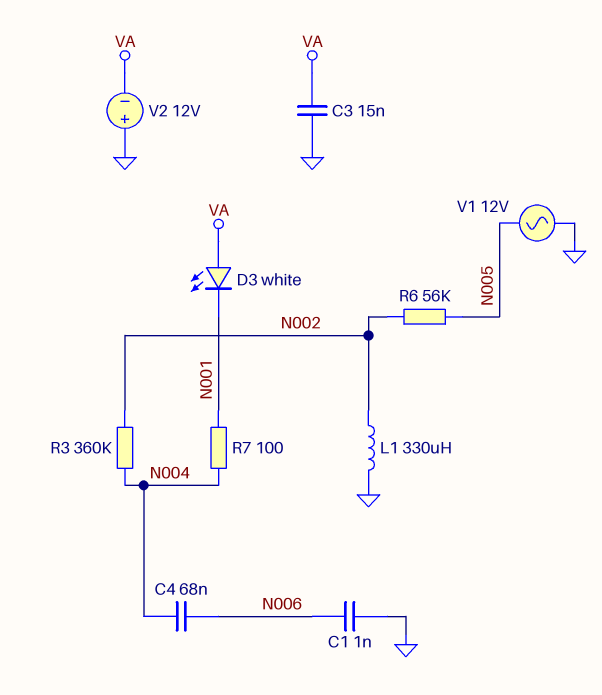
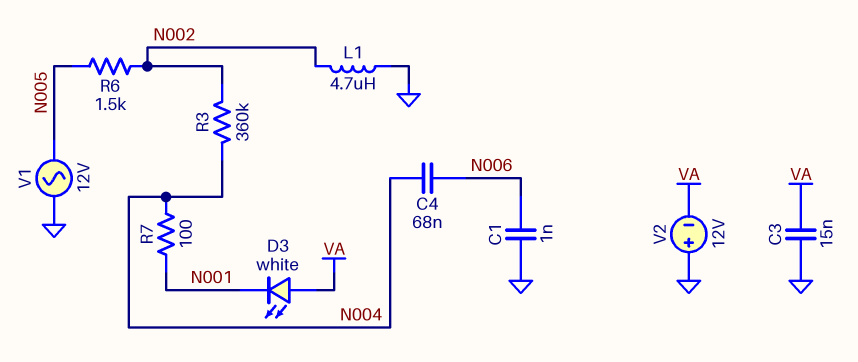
L1: 330uH (GND, N002) -> 4.7uH (GND, N002)
R6: 56k (N002, N005) -> 1.5k (N002, N005)

